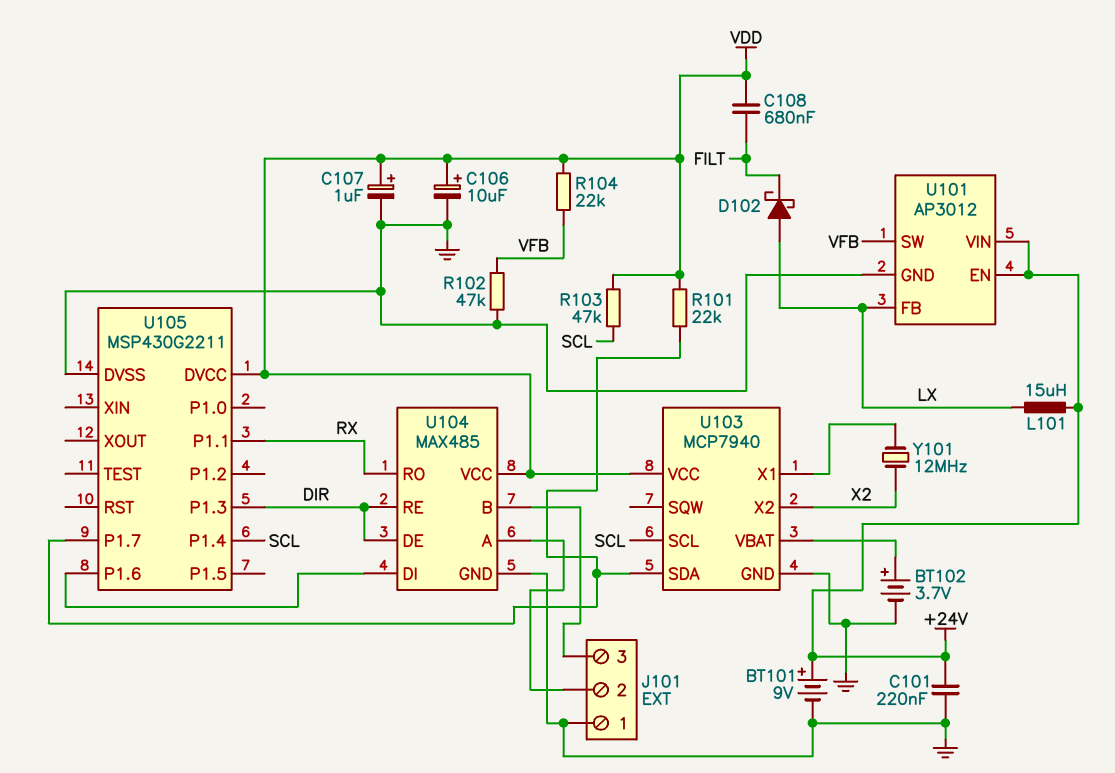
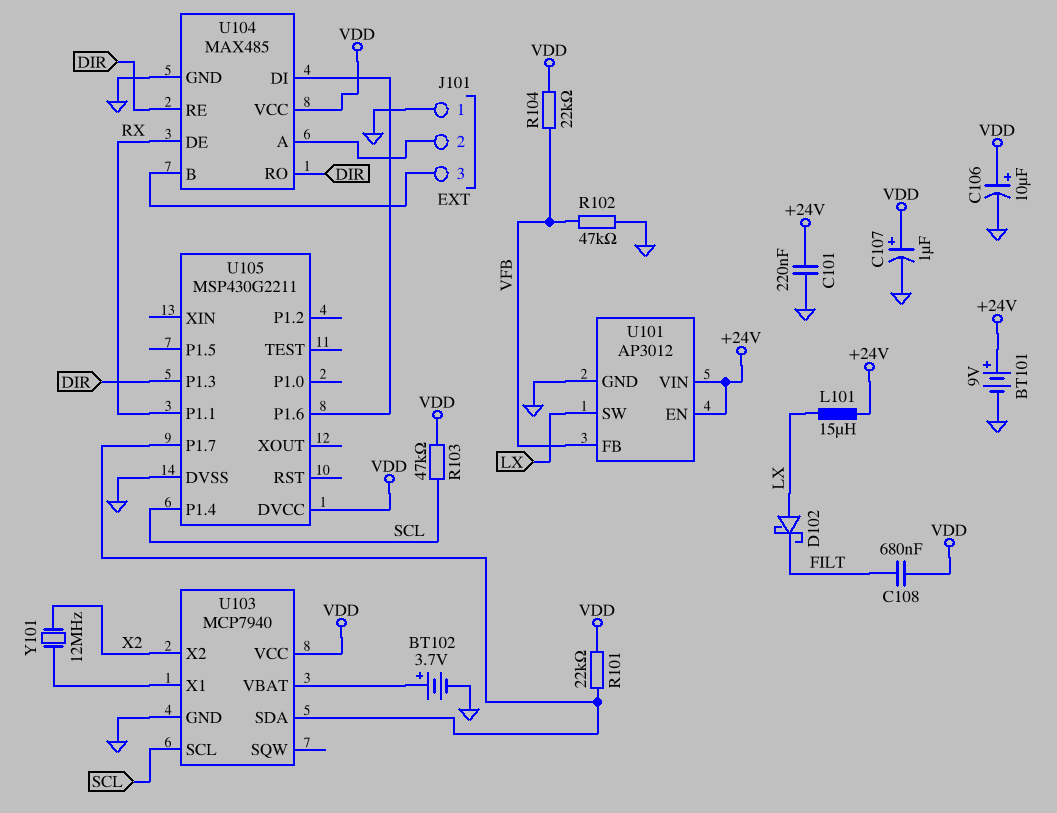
U101 pin FB: LX -> VFB
U101 pin SW: VFB -> LX
U104 pin DE: DIR -> RX
U104 pin RO: RX -> DIR

